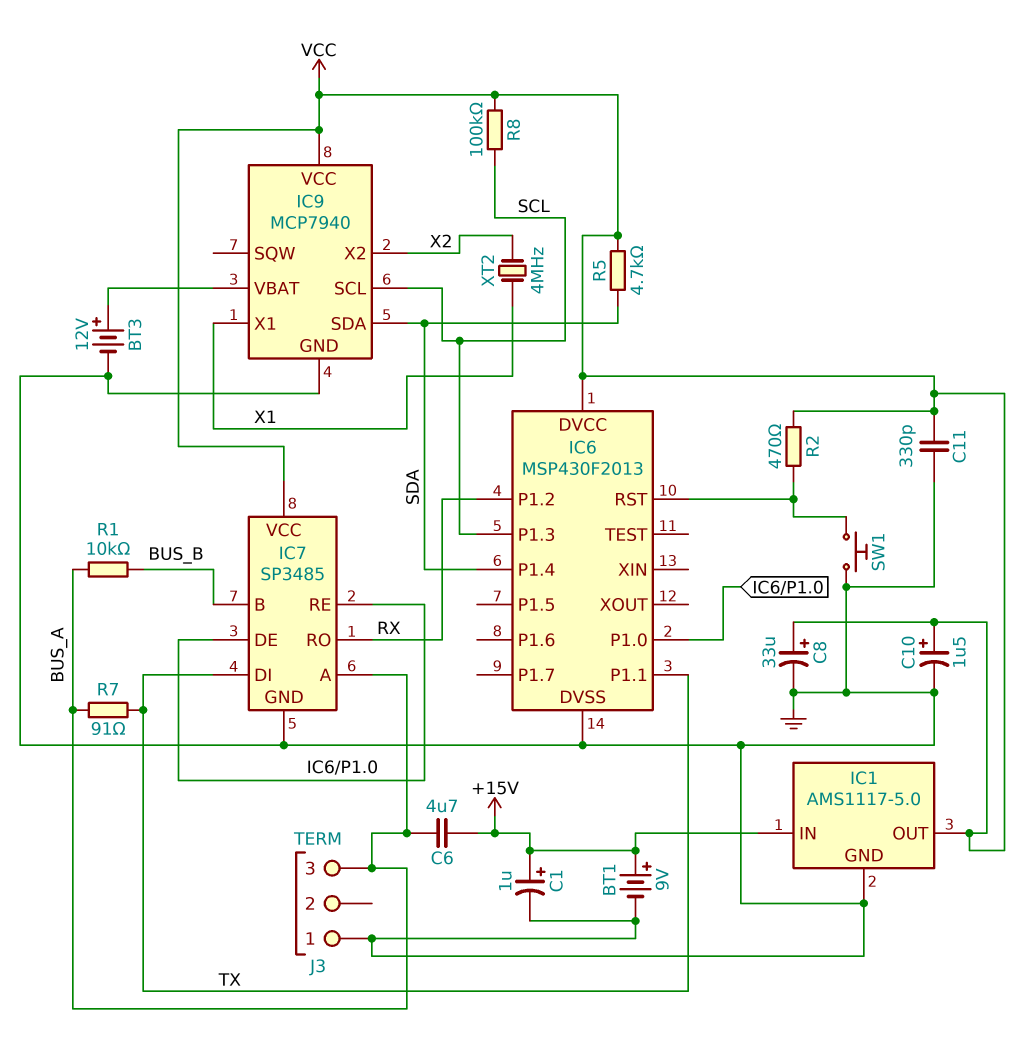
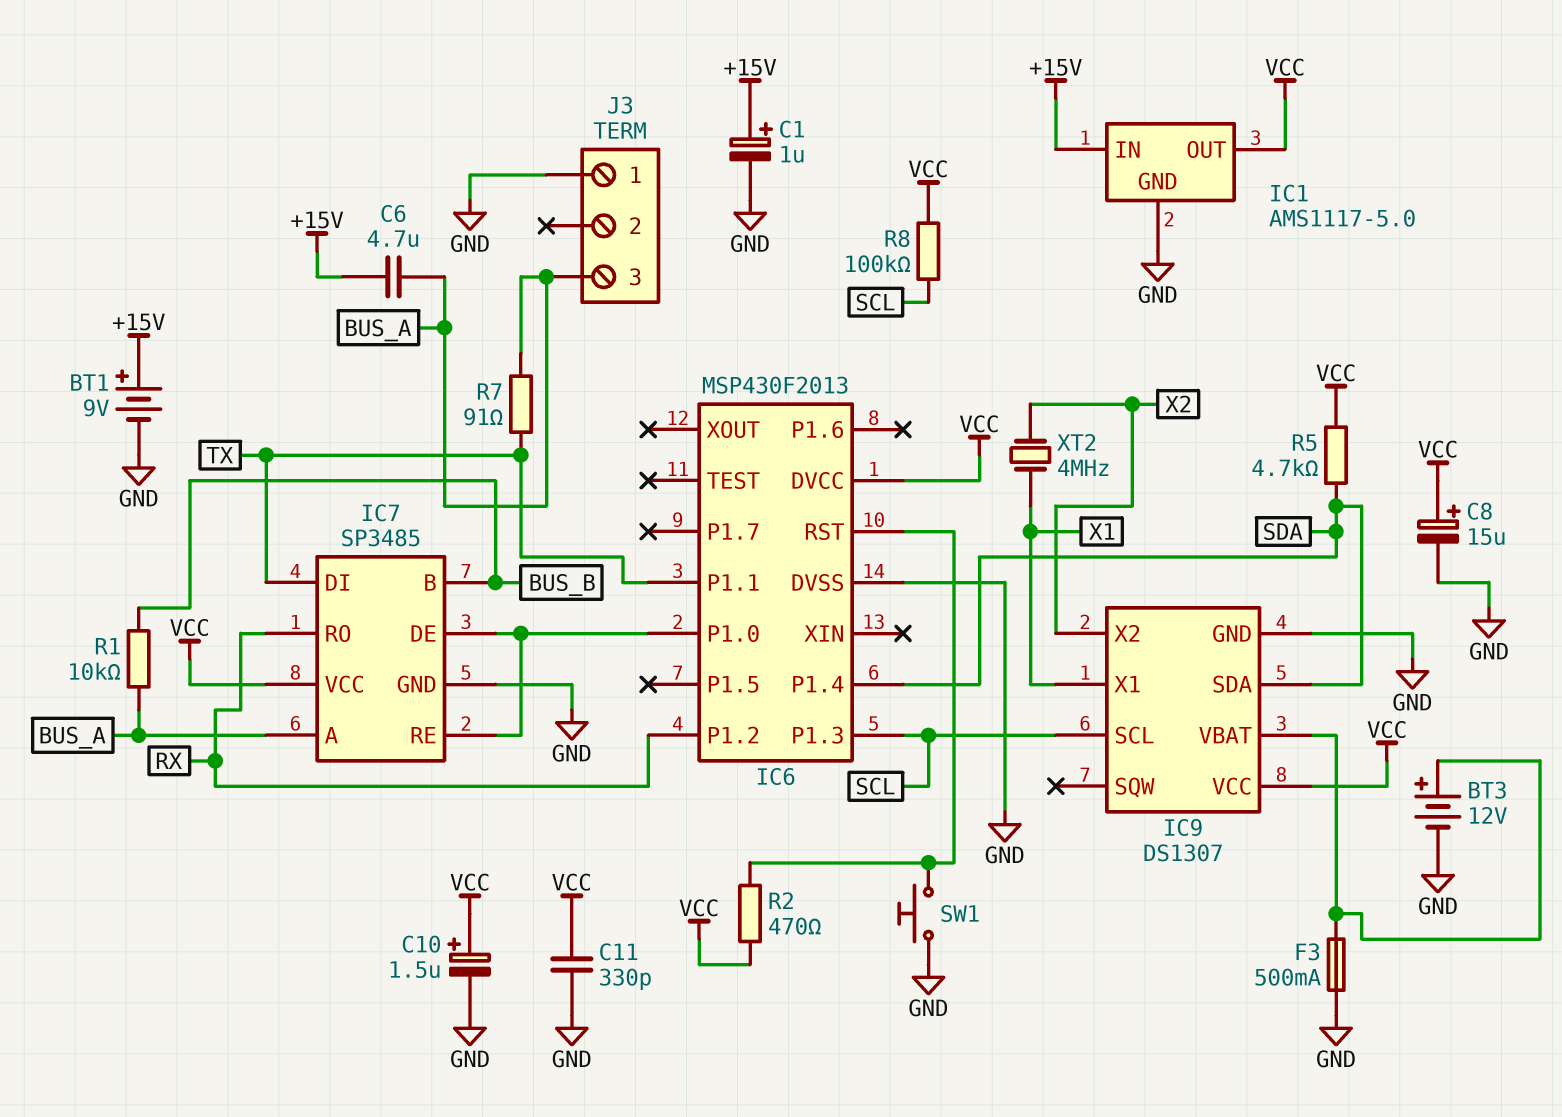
C8: 33uF (plus VCC, minus GND) -> 15uF (plus VCC, minus GND)
F3: none -> 500mA (GND, IC9/VBAT)
IC9: MCP7940 -> DS1307

